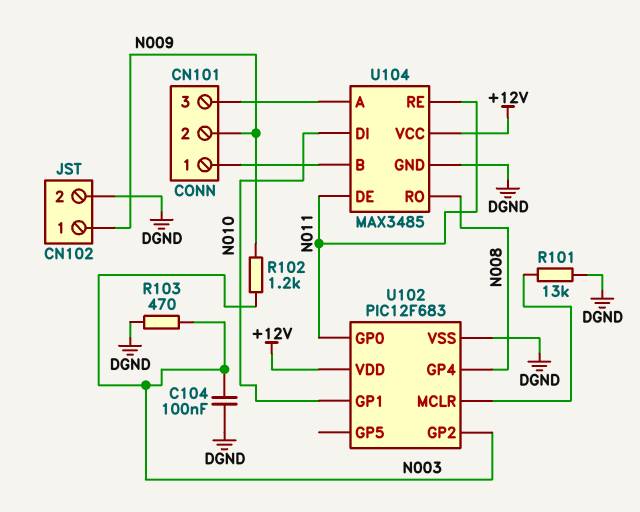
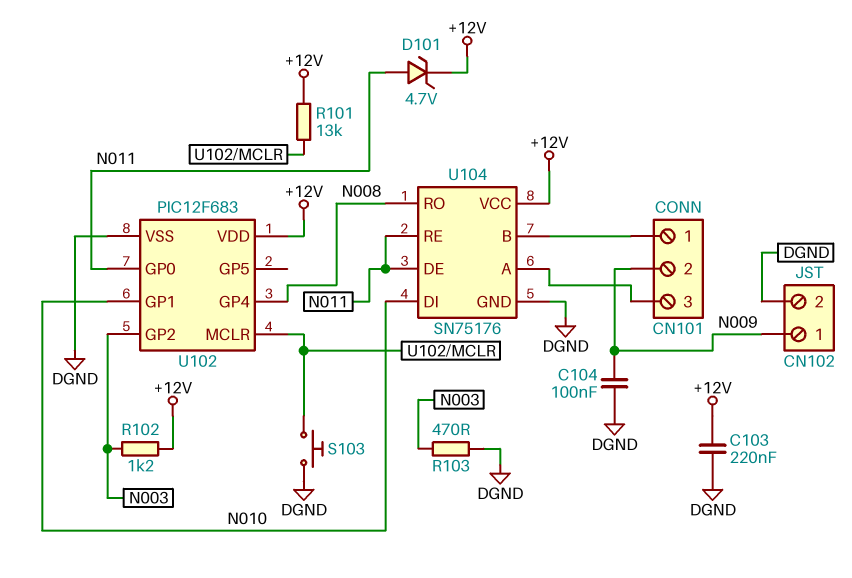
C103: none -> 220nF (+12V, DGND)
C104: 100nF (DGND, N003) -> 100nF (DGND, N009)
D101: none -> zener 4.7V (A N011, K +12V)
R101: 13k (DGND, U102/MCLR) -> 13k (+12V, U102/MCLR)
R102: 1.2k (N003, N009) -> 1.2k (+12V, N003)
S103: none -> button (DGND, U102/MCLR)
U104: MAX3485 -> SN75176

